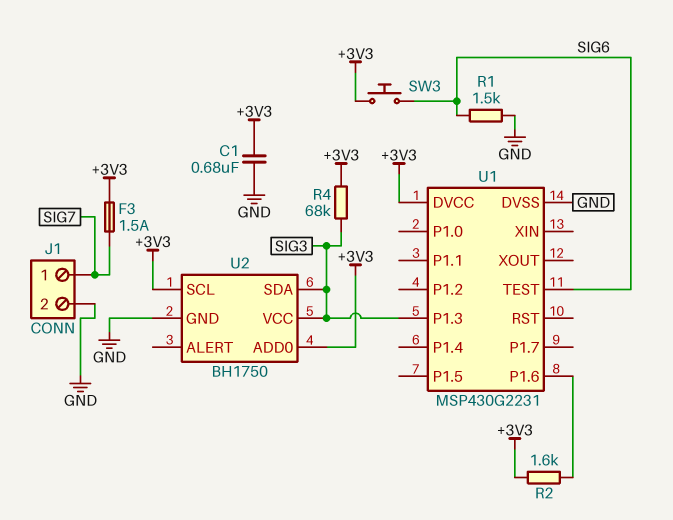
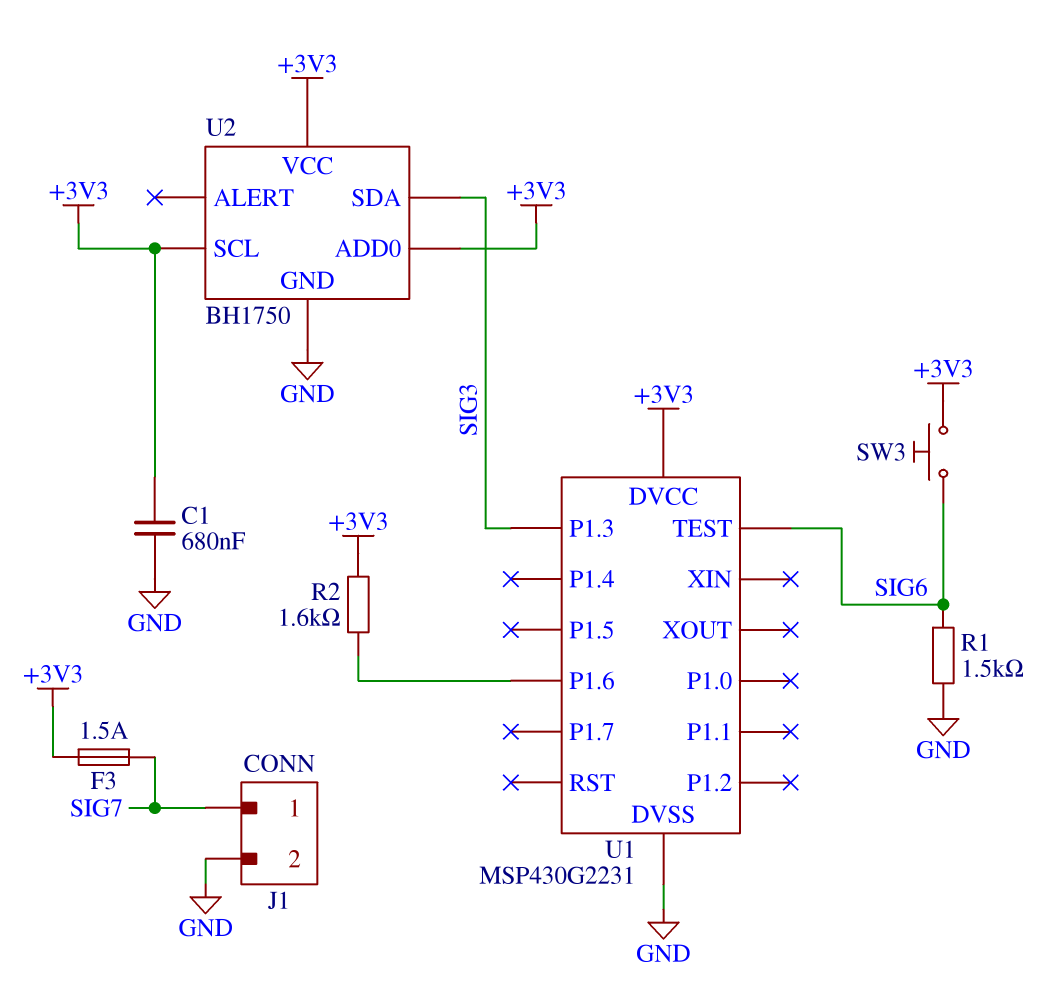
R4: 68k (+3V3, SIG3) -> none
U2 pin VCC: SIG3 -> +3V3

